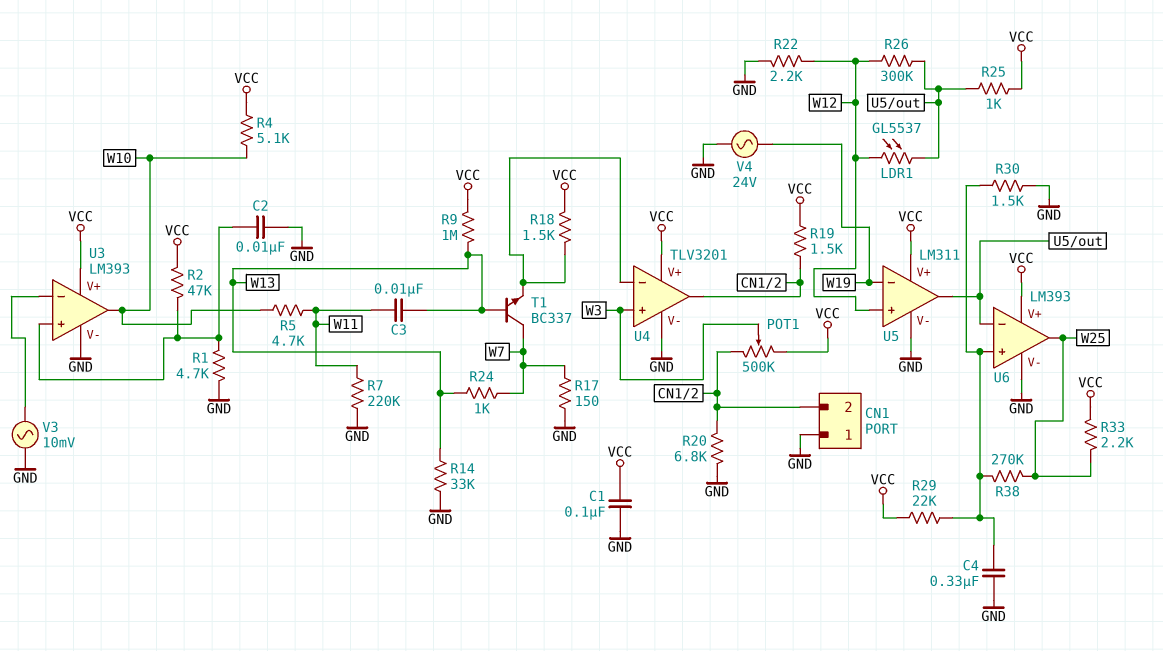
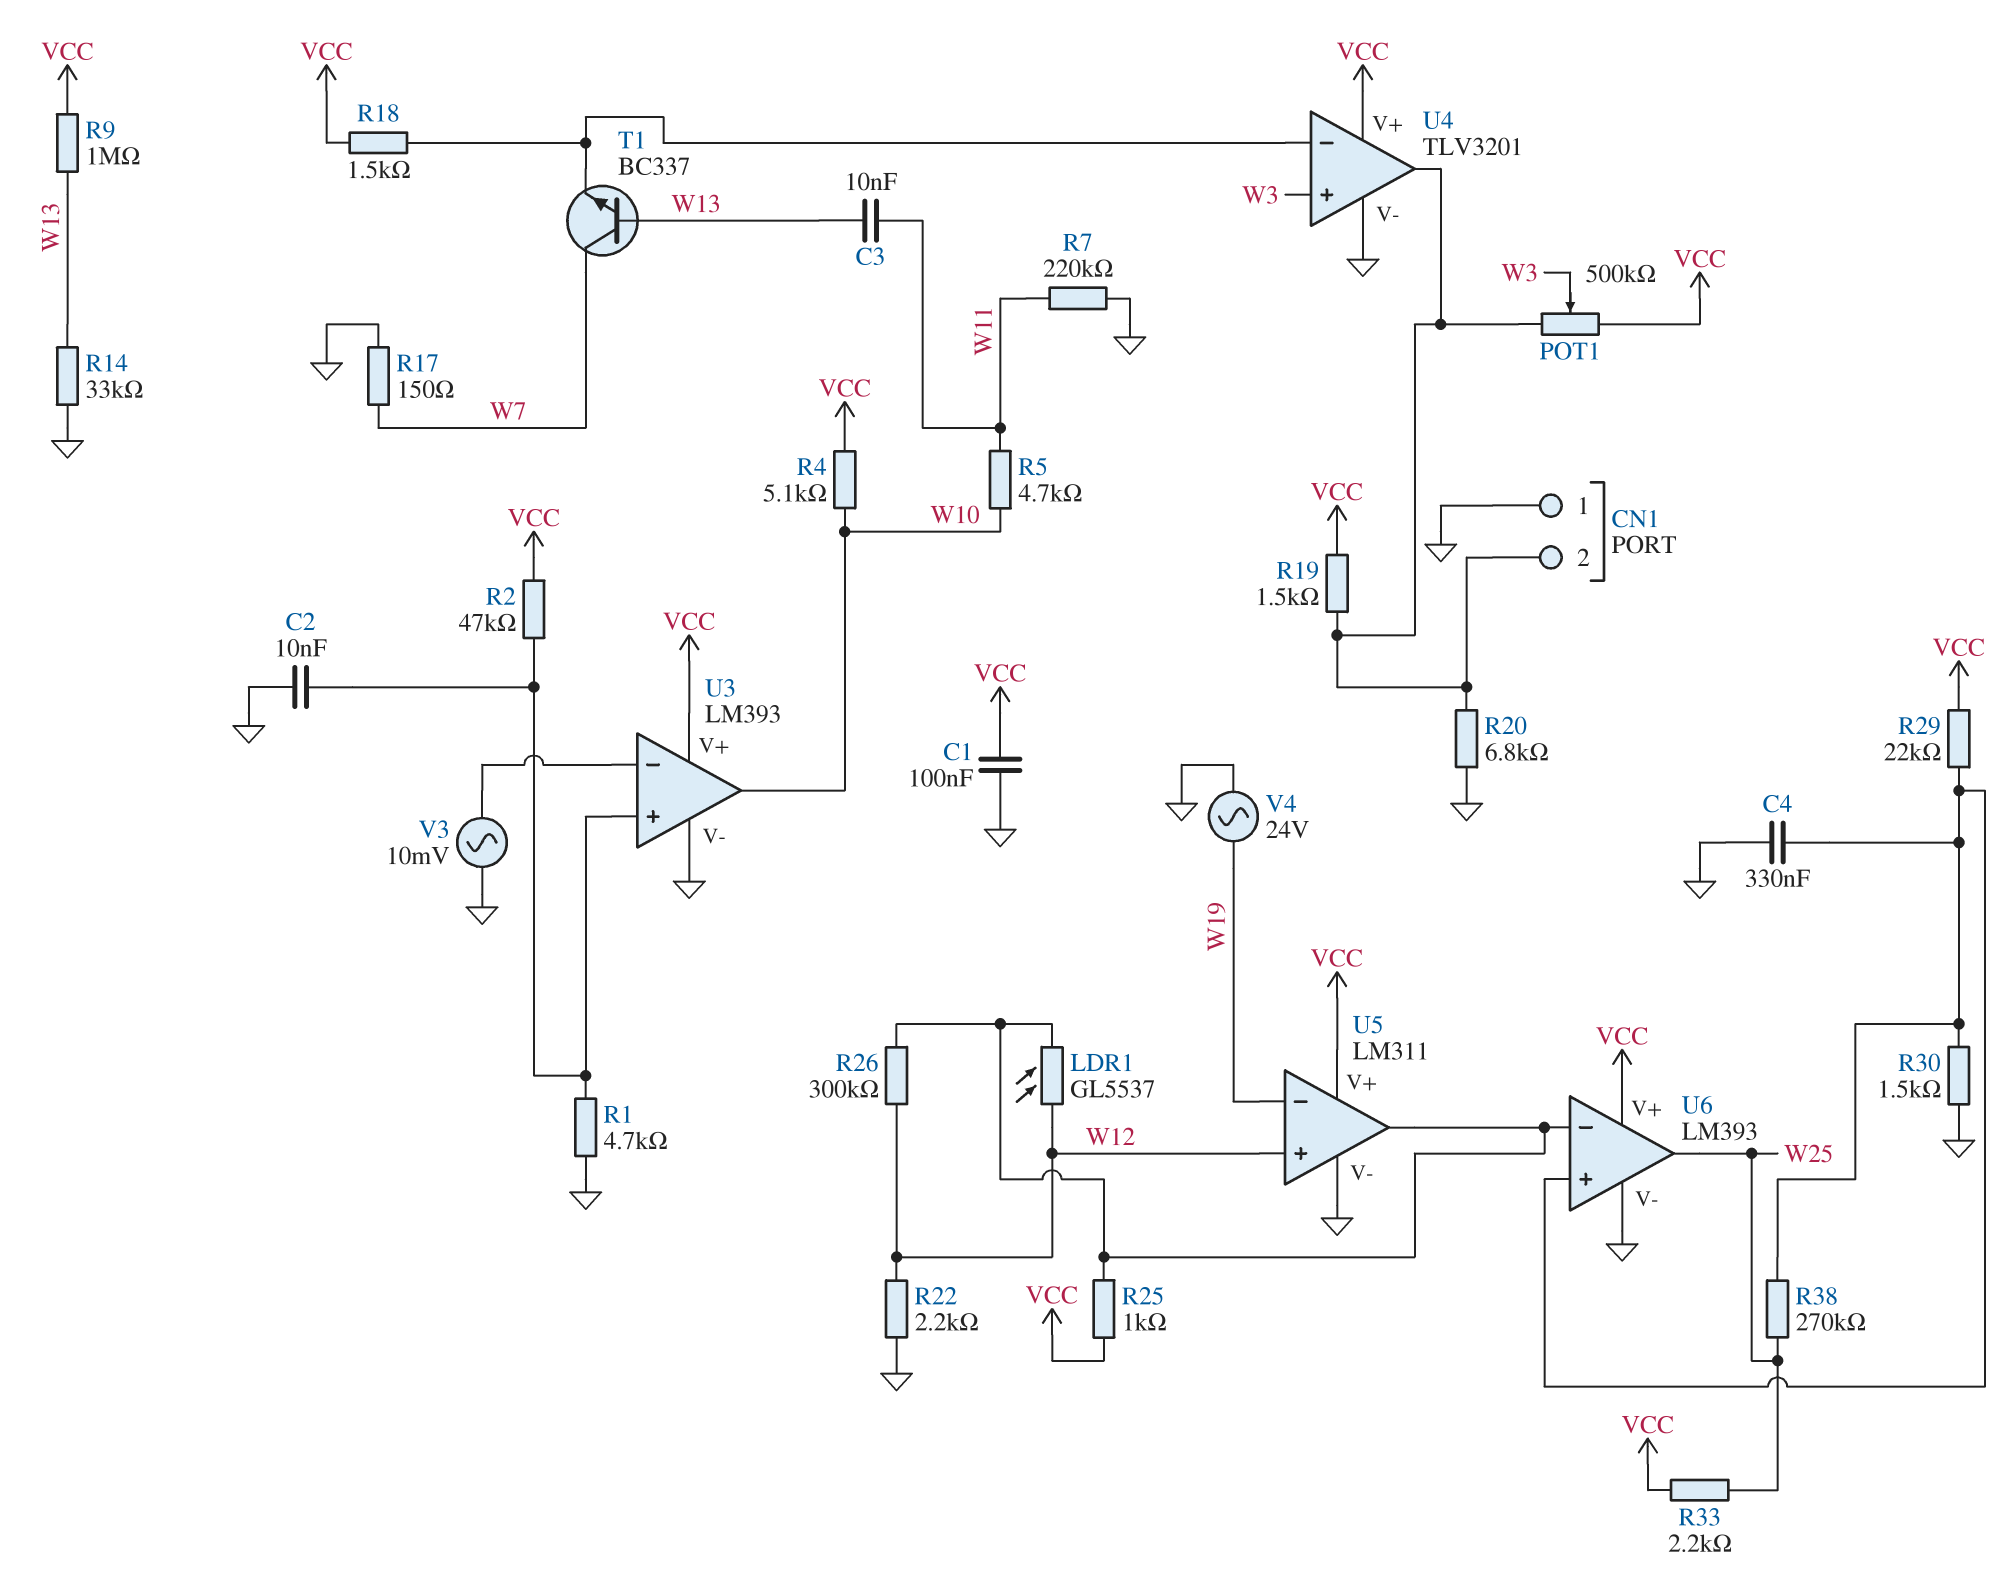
R24: 1k (W7, W13) -> none

